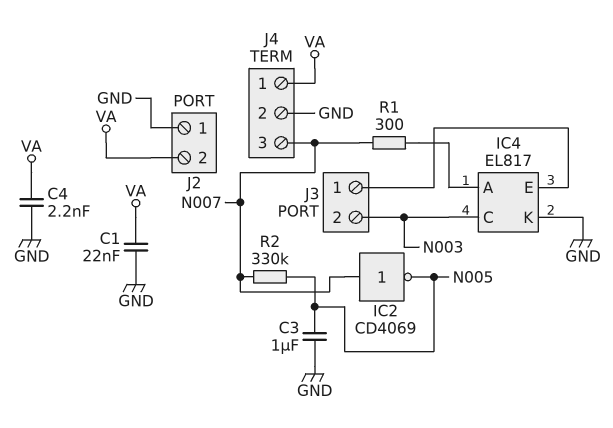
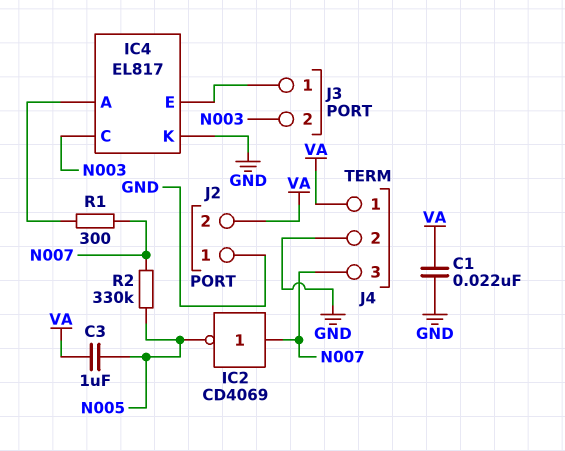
C3: 1uF (GND, N005) -> 1uF (N005, VA)
C4: 2.2nF (GND, VA) -> none

